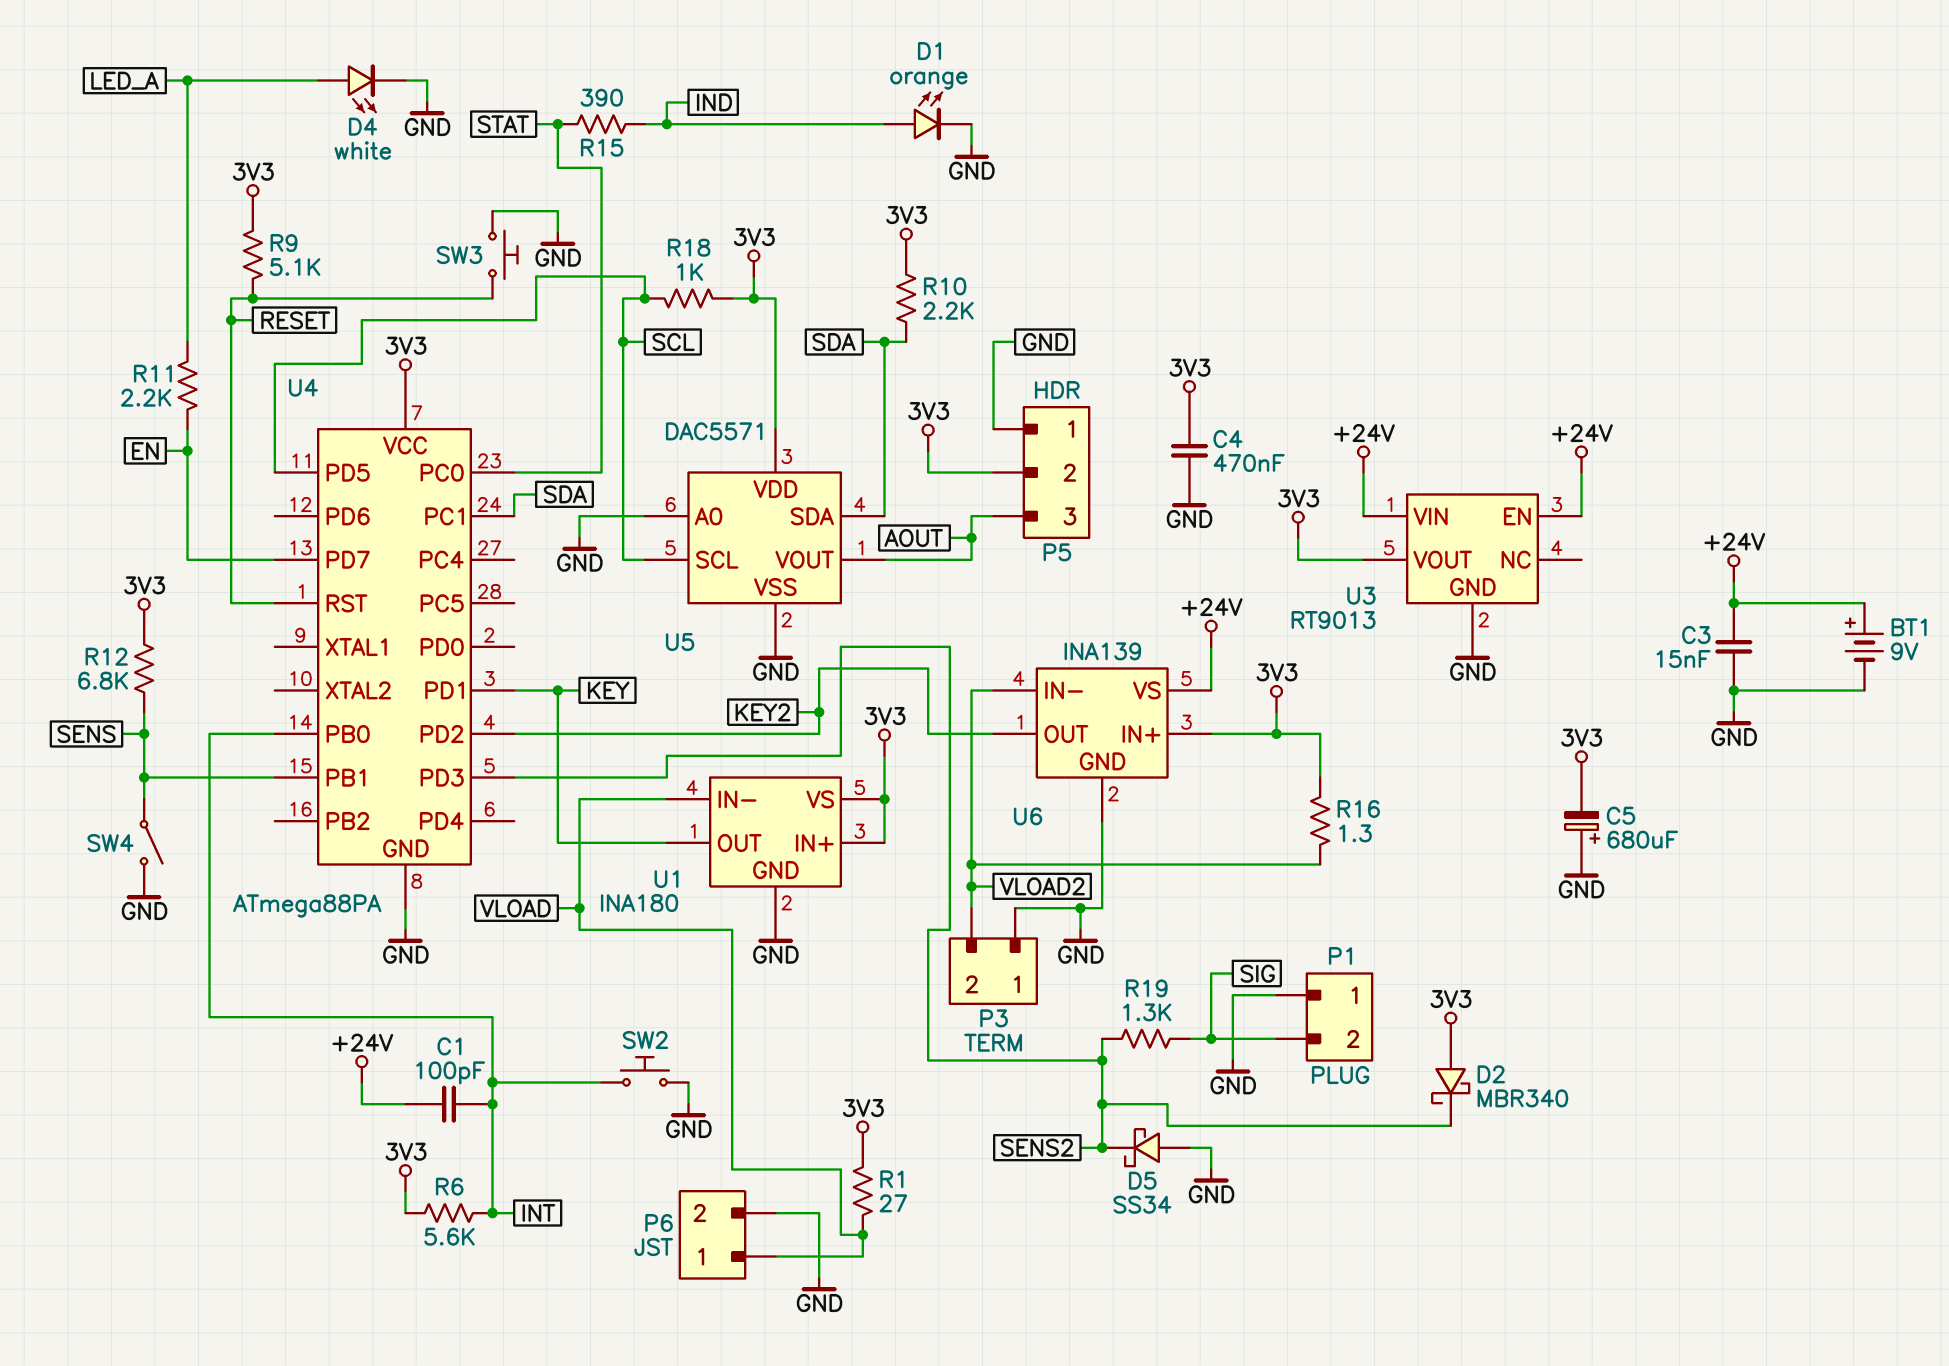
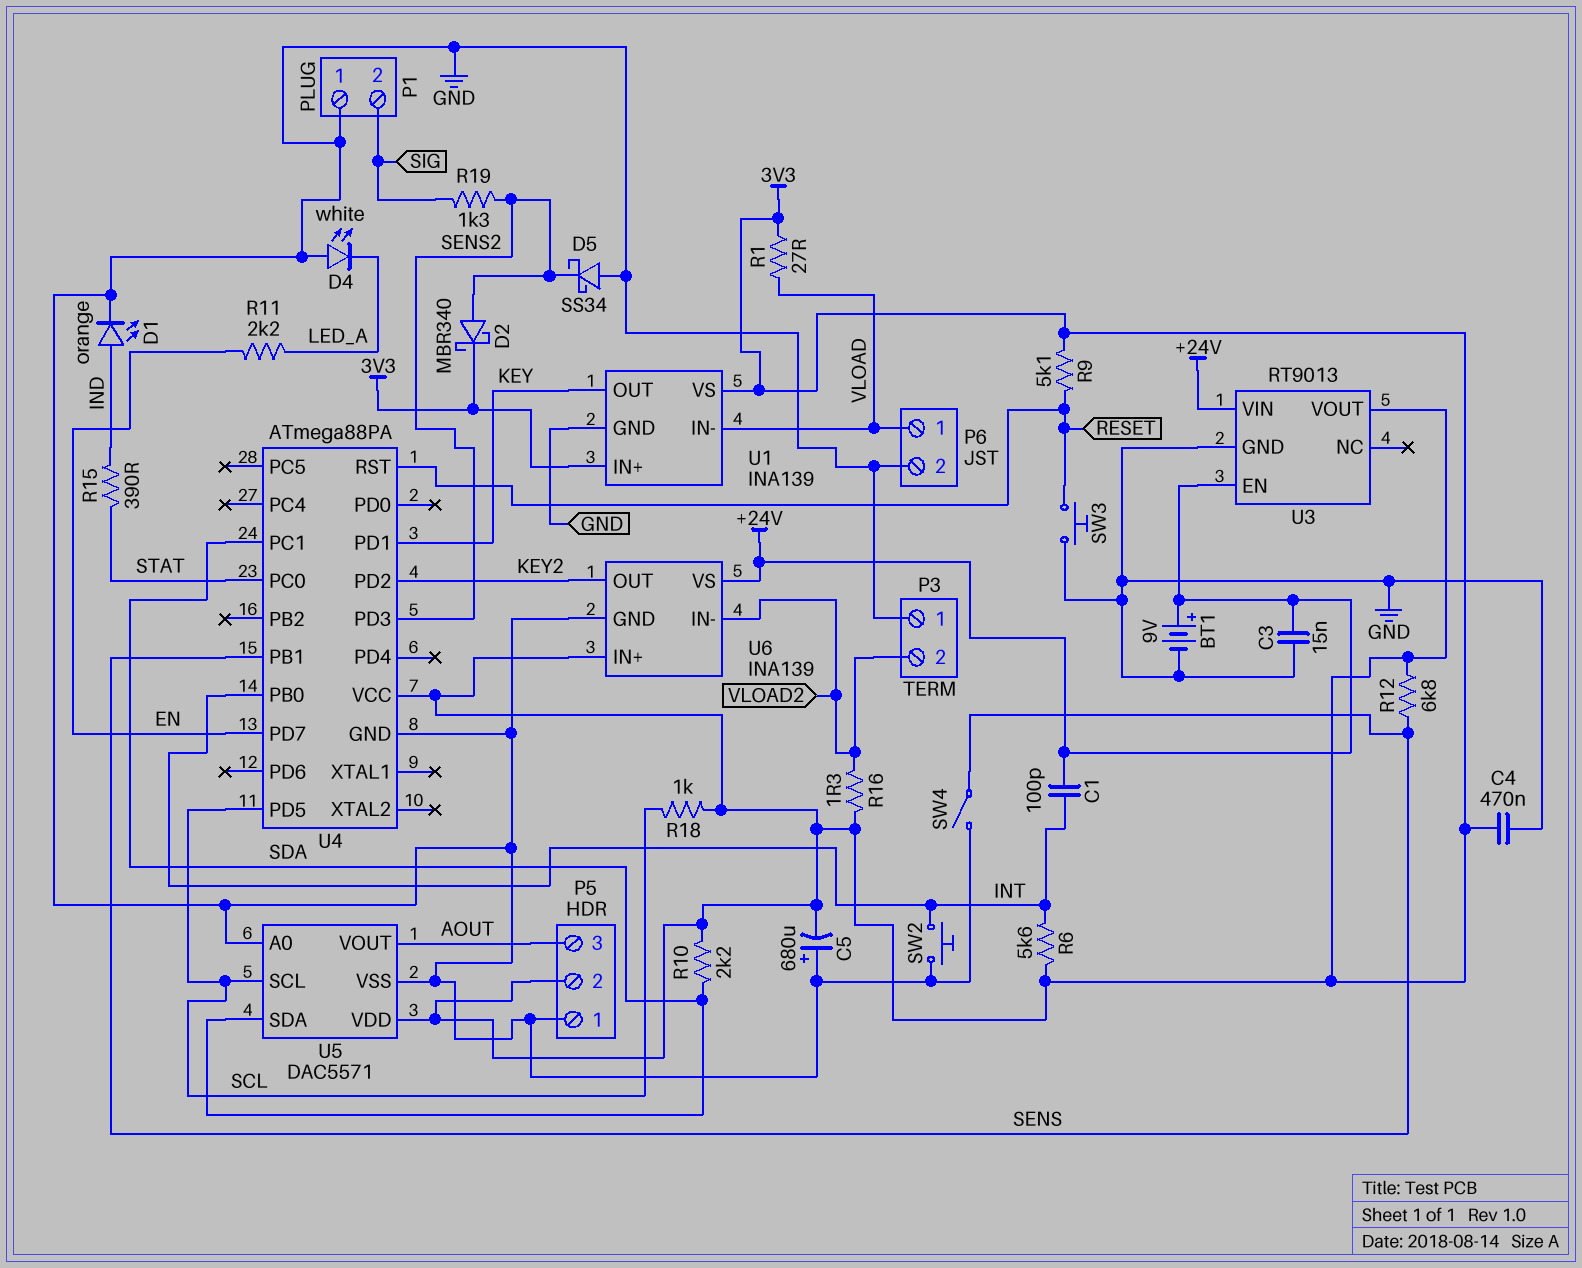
D2: schottky MBR340 (A 3V3, K SENS2) -> schottky MBR340 (A SENS2, K 3V3)
D4: LED white (A LED_A, K GND) -> LED white (A GND, K LED_A)
U1: INA180 -> INA139

